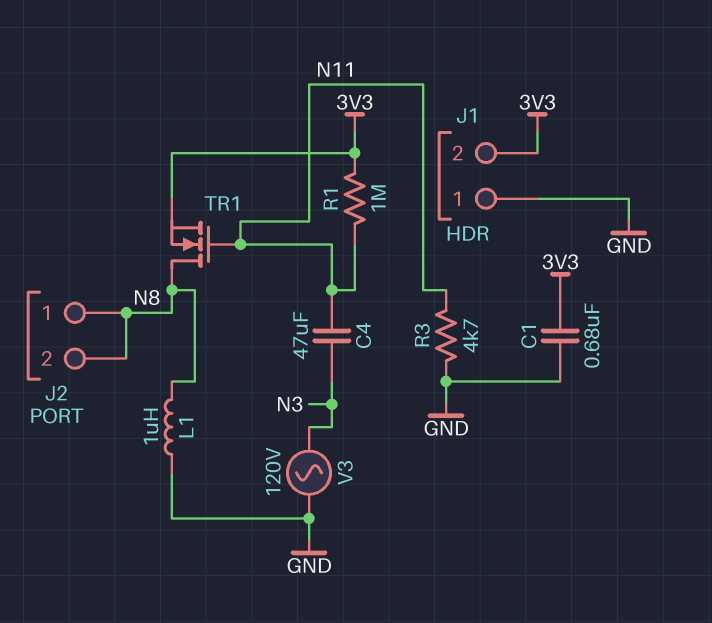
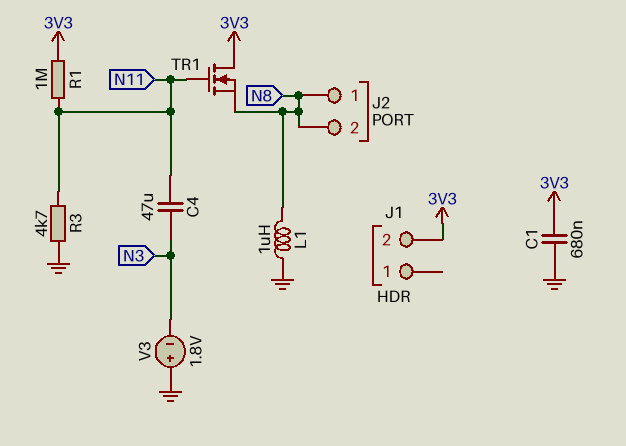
J1 pin 1: GND -> none
TR1: NMOS (G N11, D N8, S 3V3) -> NMOS (G N11, D 3V3, S N8)
V3: AC 120V (GND, N3) -> 1.8V (plus GND, minus N3)

